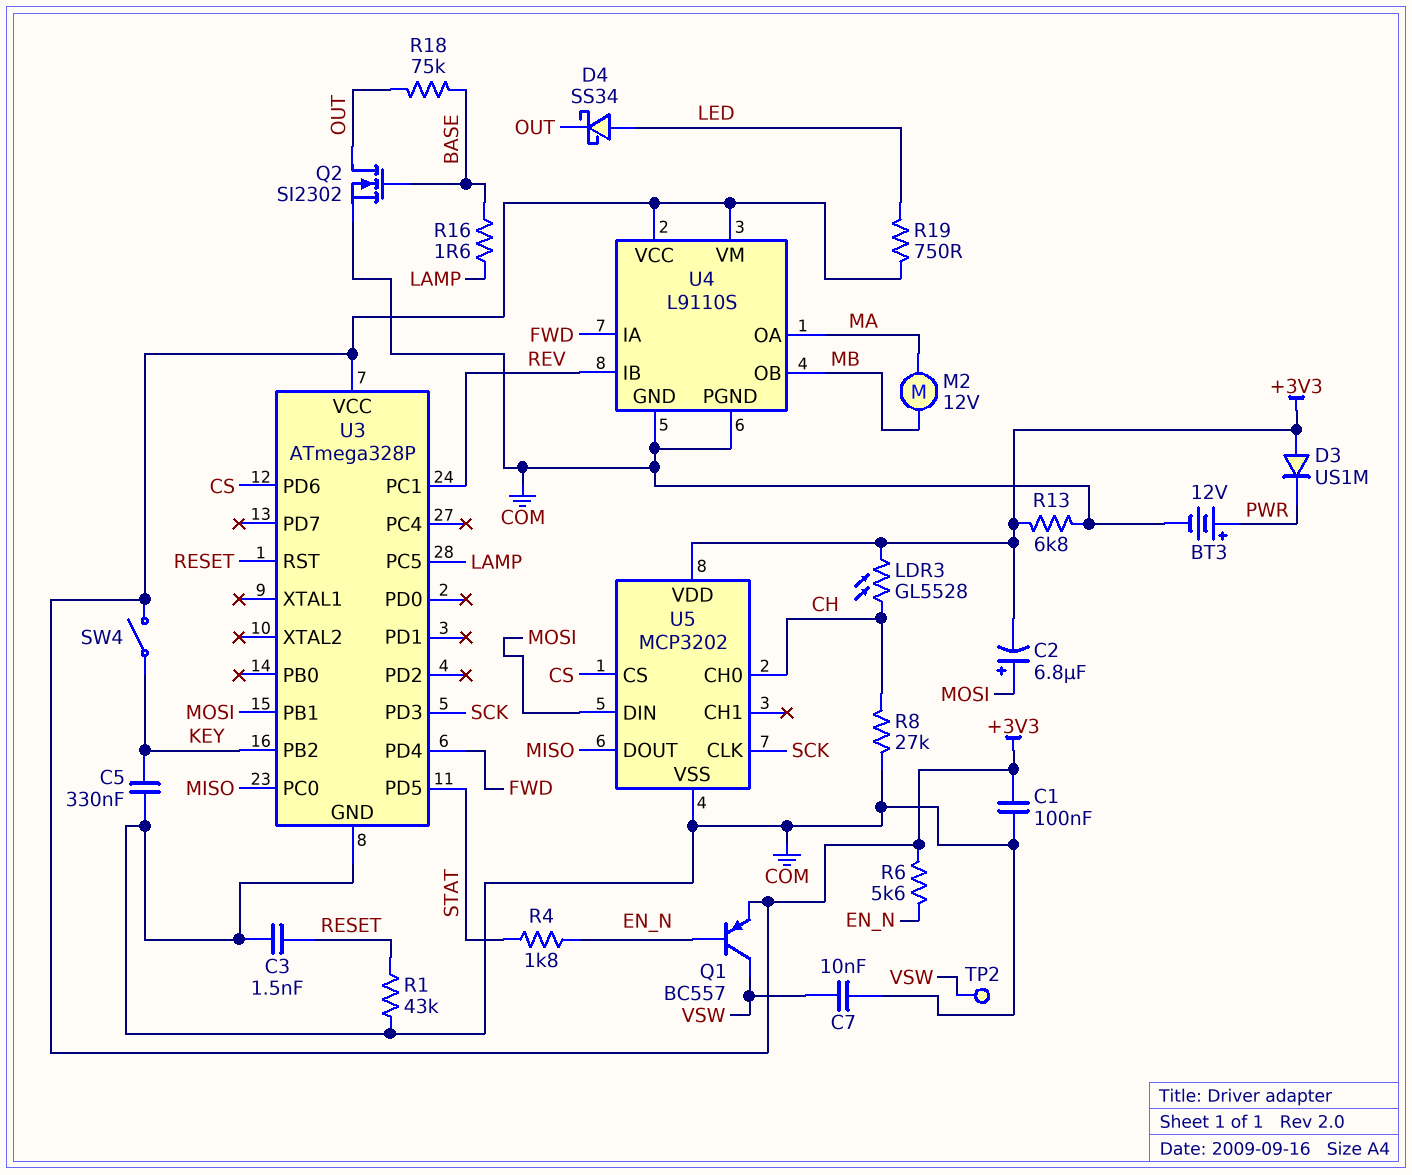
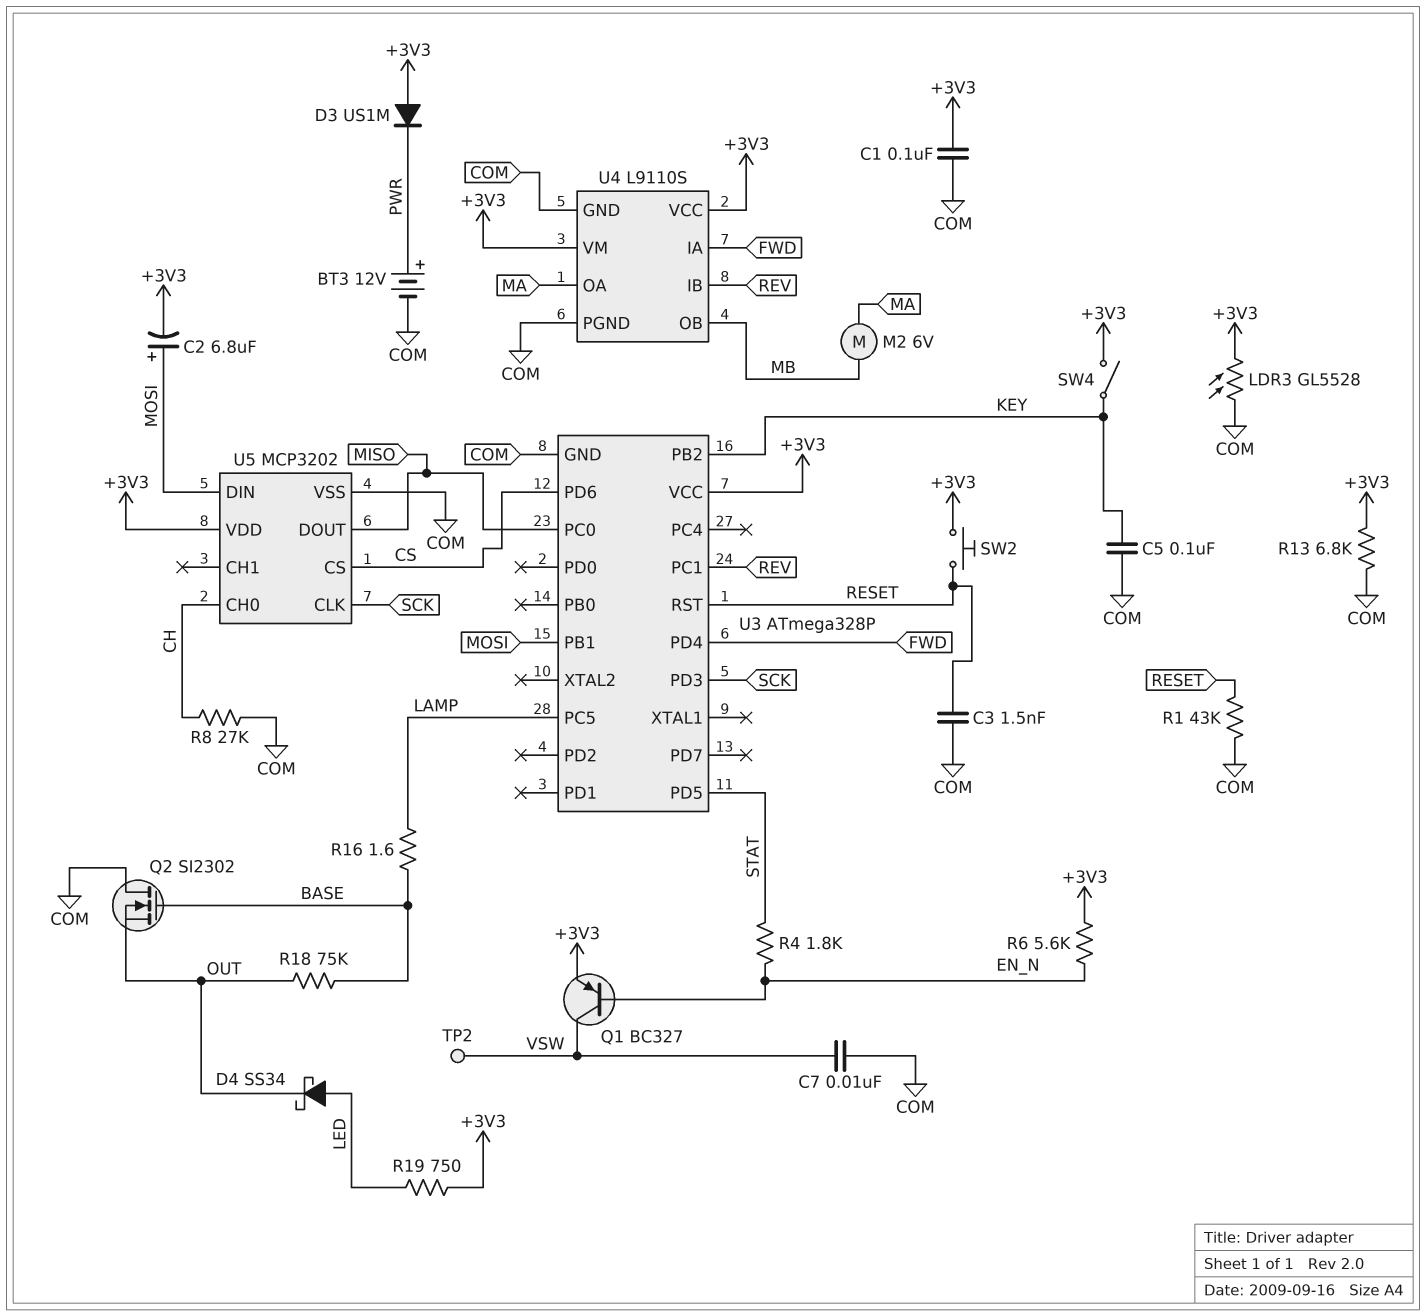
C5: 330nF (COM, KEY) -> 100nF (COM, KEY)
LDR3: GL5528 (+3V3, CH) -> GL5528 (+3V3, COM)
M2: motor 12V (MA, MB) -> motor 6V (MA, MB)
Q1: PNP BC557 (B EN_N, C VSW, E +3V3) -> PNP BC327 (B EN_N, C VSW, E +3V3)
Q2: NMOS SI2302 (G BASE, D OUT, S COM) -> NMOS SI2302 (G BASE, D COM, S OUT)
SW2: none -> button (+3V3, RESET)

